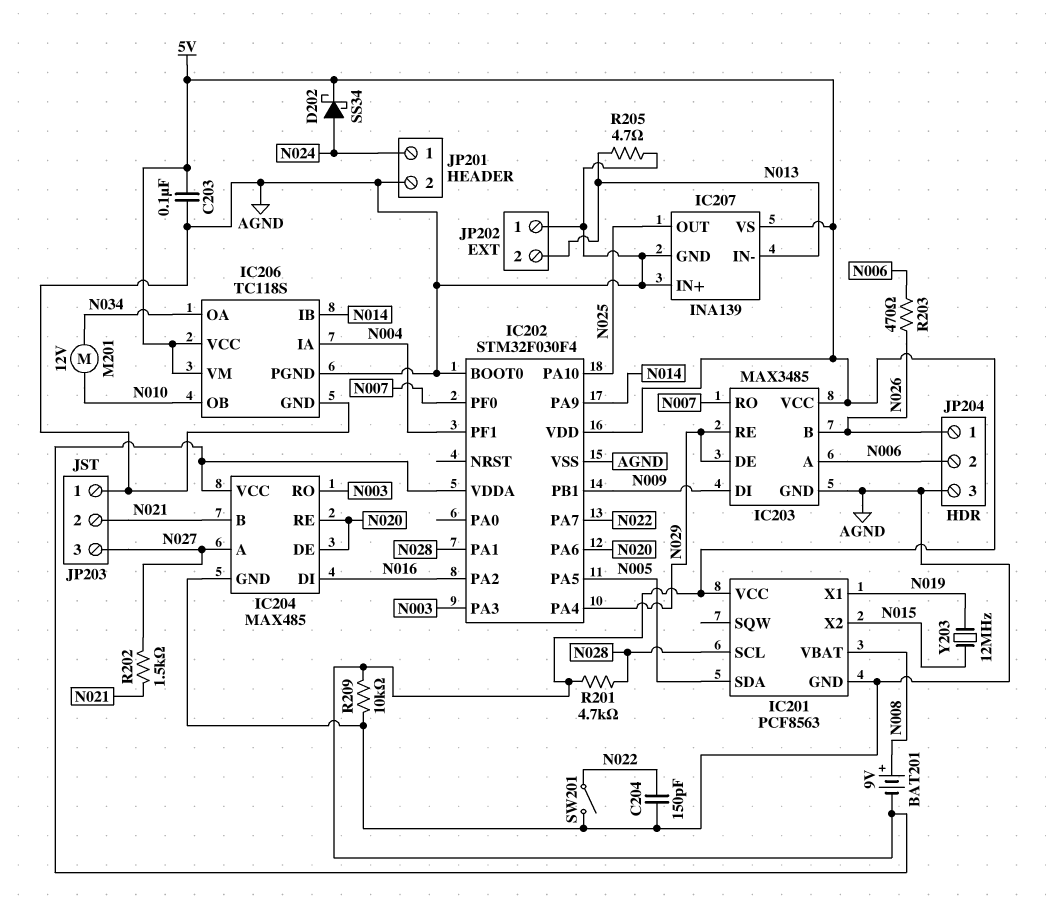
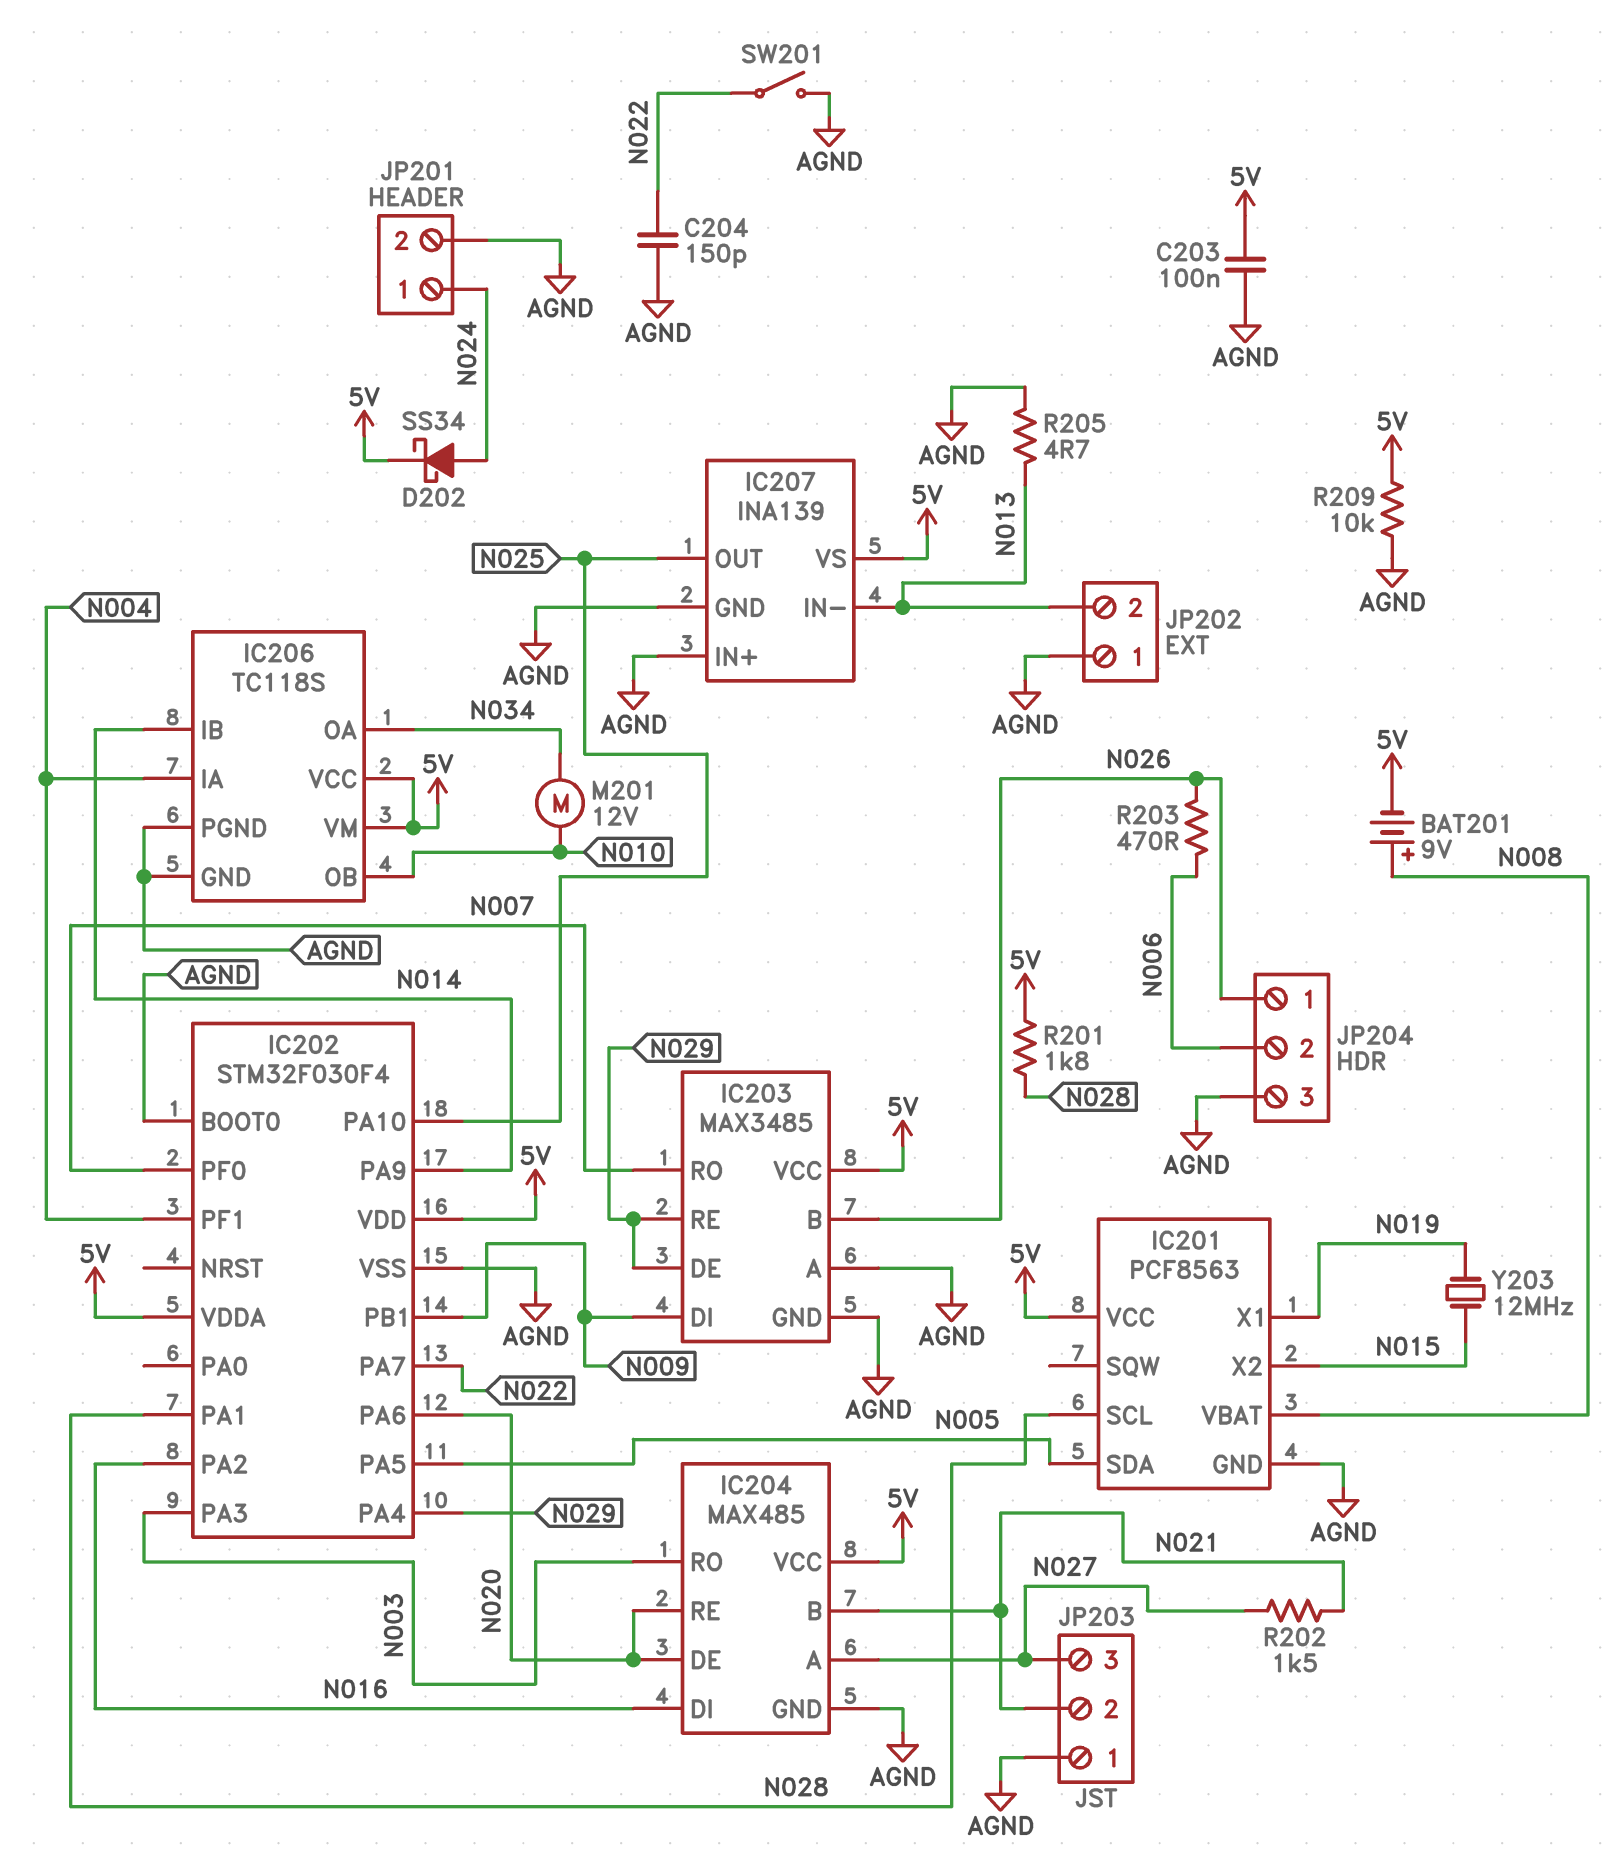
IC203 pin A: N006 -> AGND
R201: 4.7k (5V, N028) -> 1.8k (5V, N028)

